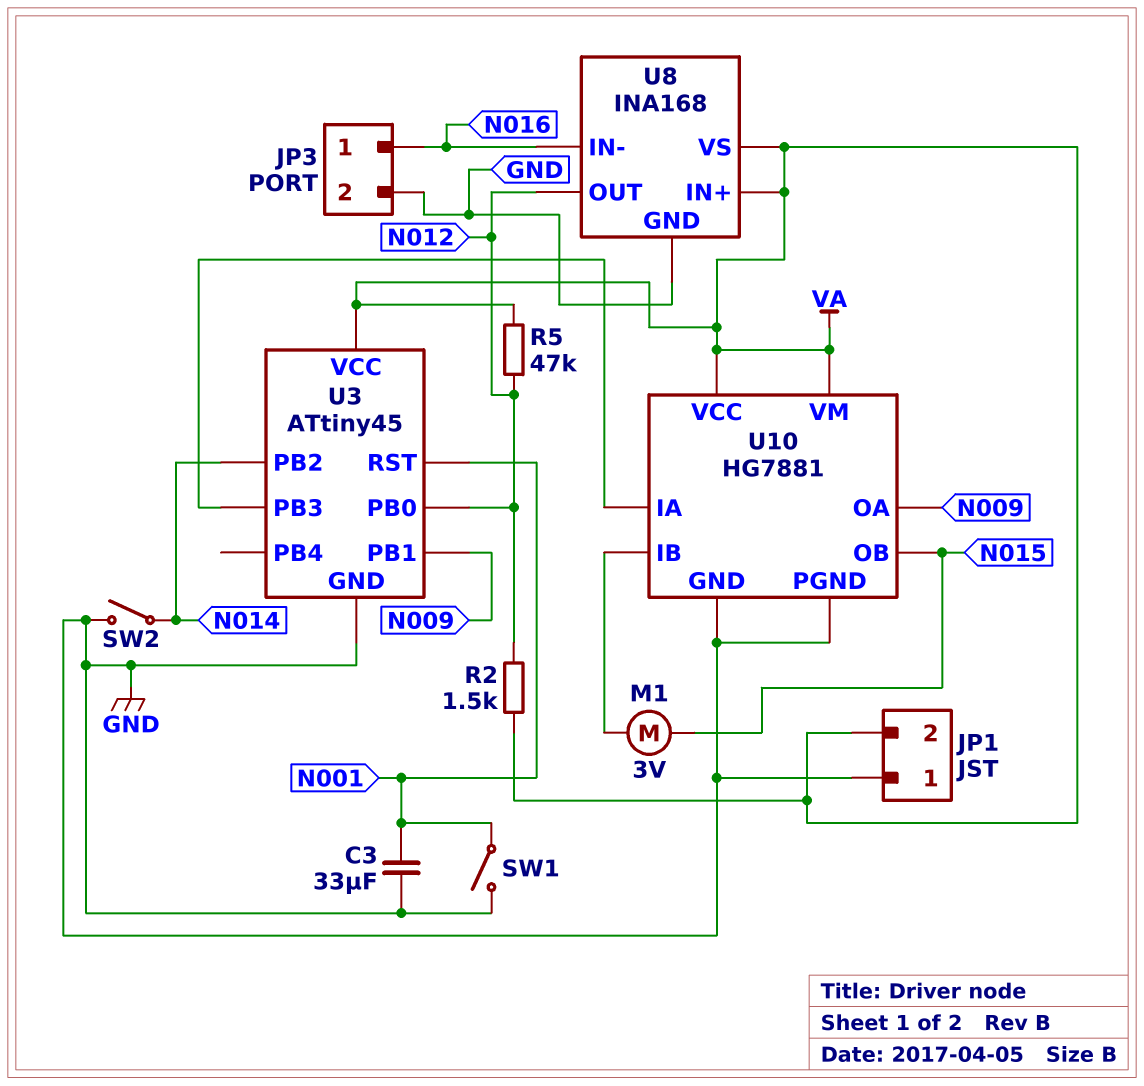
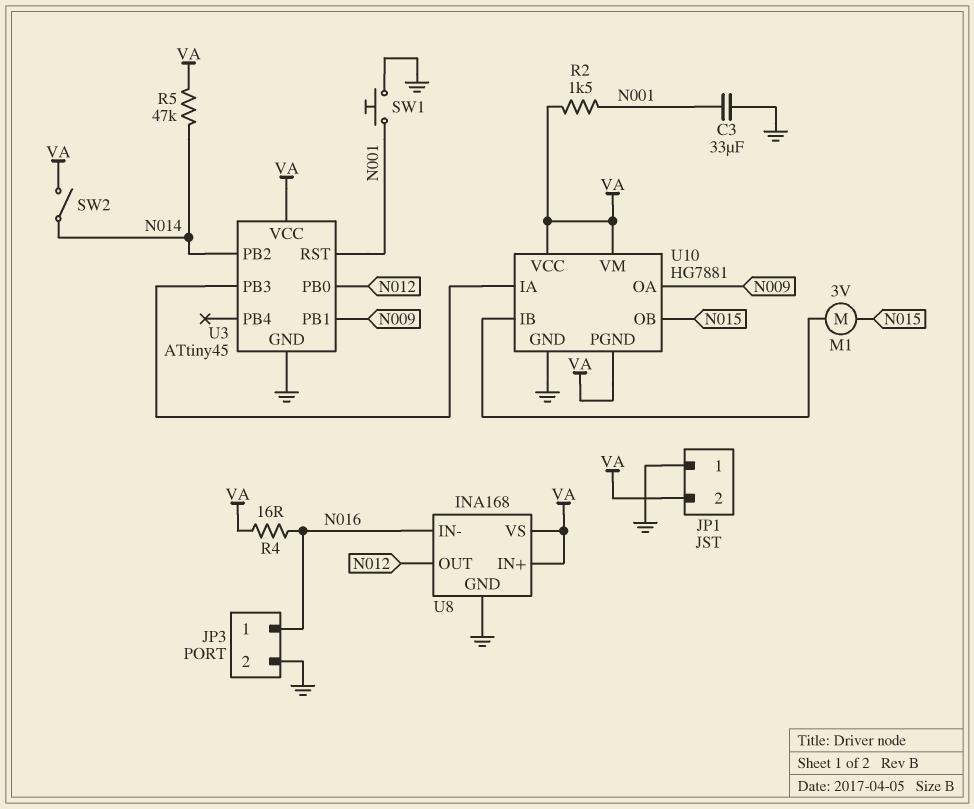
R2: 1.5k (N012, VA) -> 1.5k (N001, VA)
R4: none -> 16 (N016, VA)
R5: 47k (N012, VA) -> 47k (N014, VA)
SW1: switch (GND, N001) -> button (GND, N001)
SW2: switch (GND, N014) -> switch (N014, VA)
U10 pin PGND: GND -> VA

